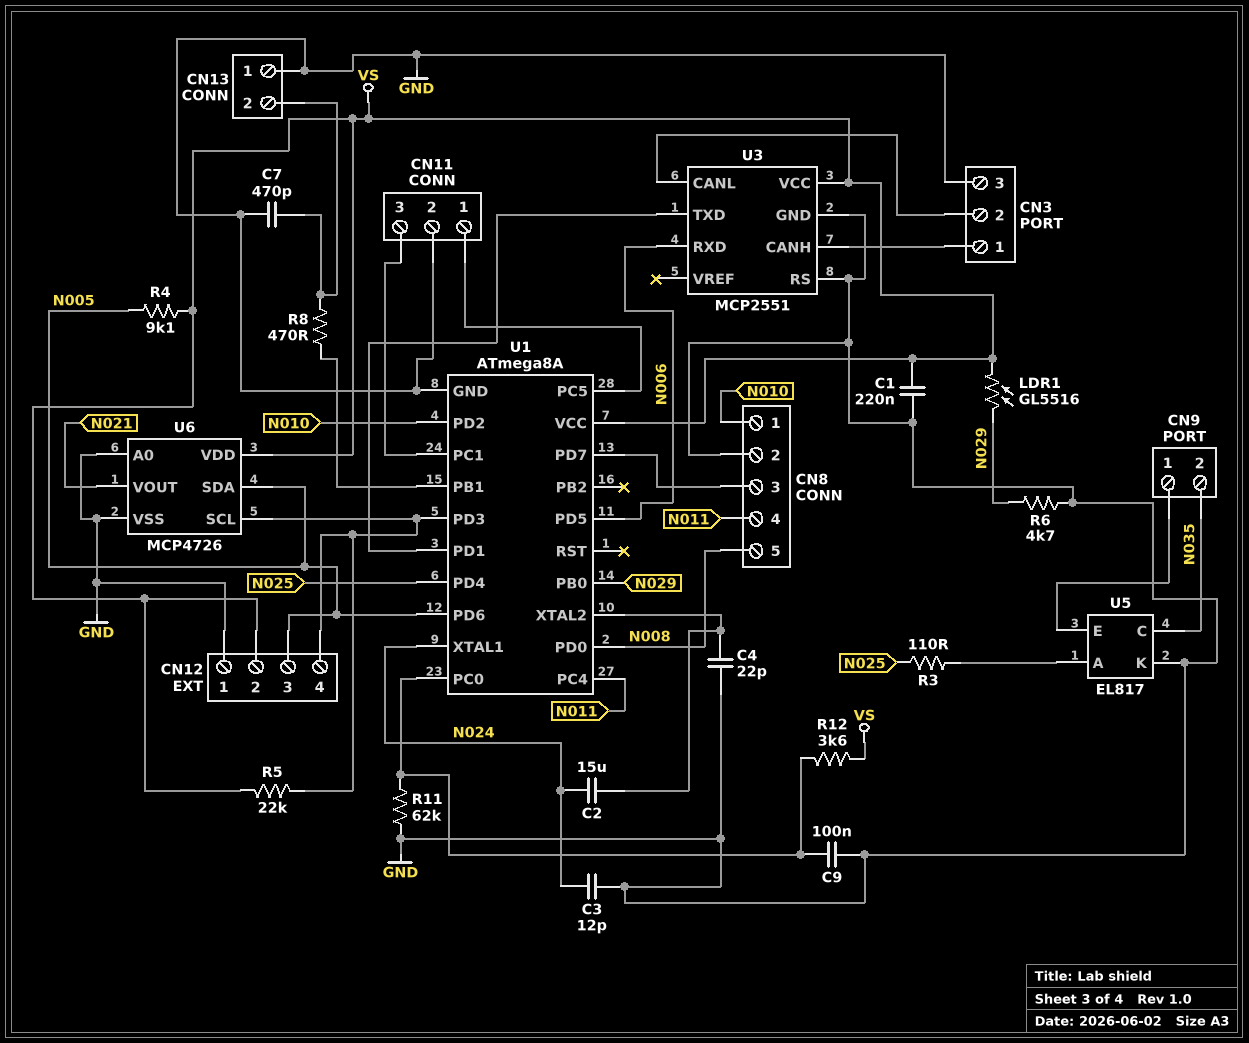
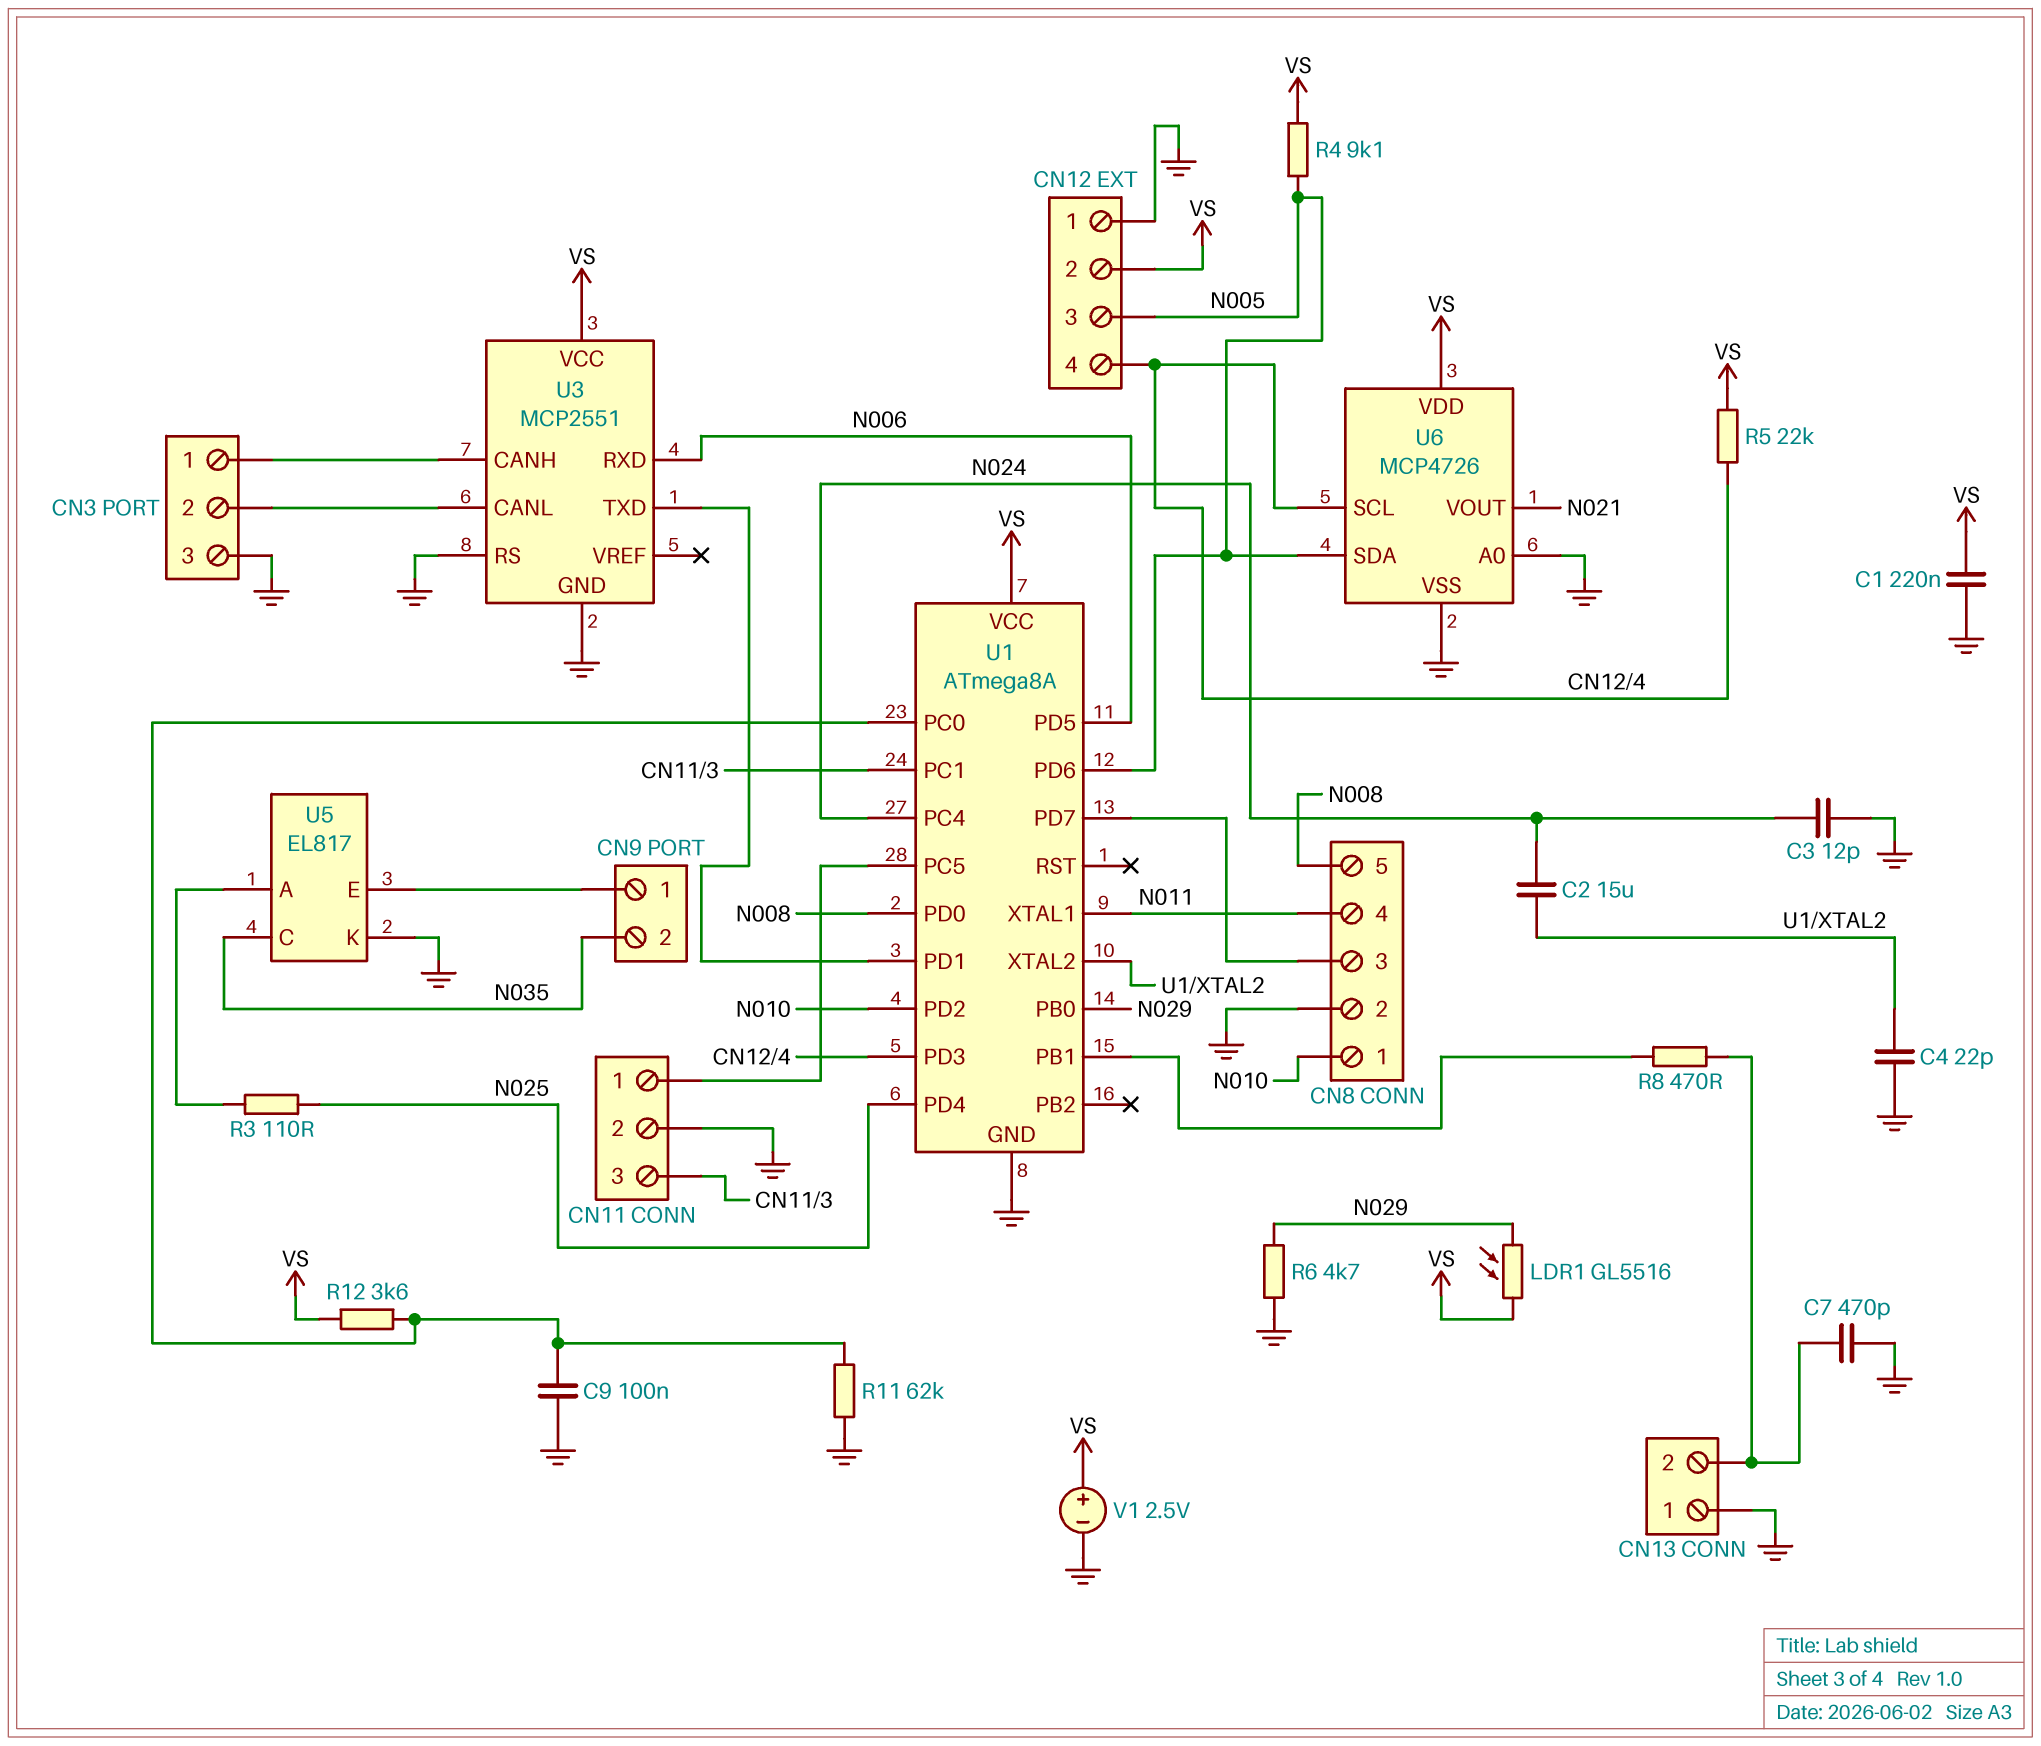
U1 pin PC4: N011 -> N024
U1 pin XTAL1: N024 -> N011
V1: none -> 2.5V (plus VS, minus GND)

